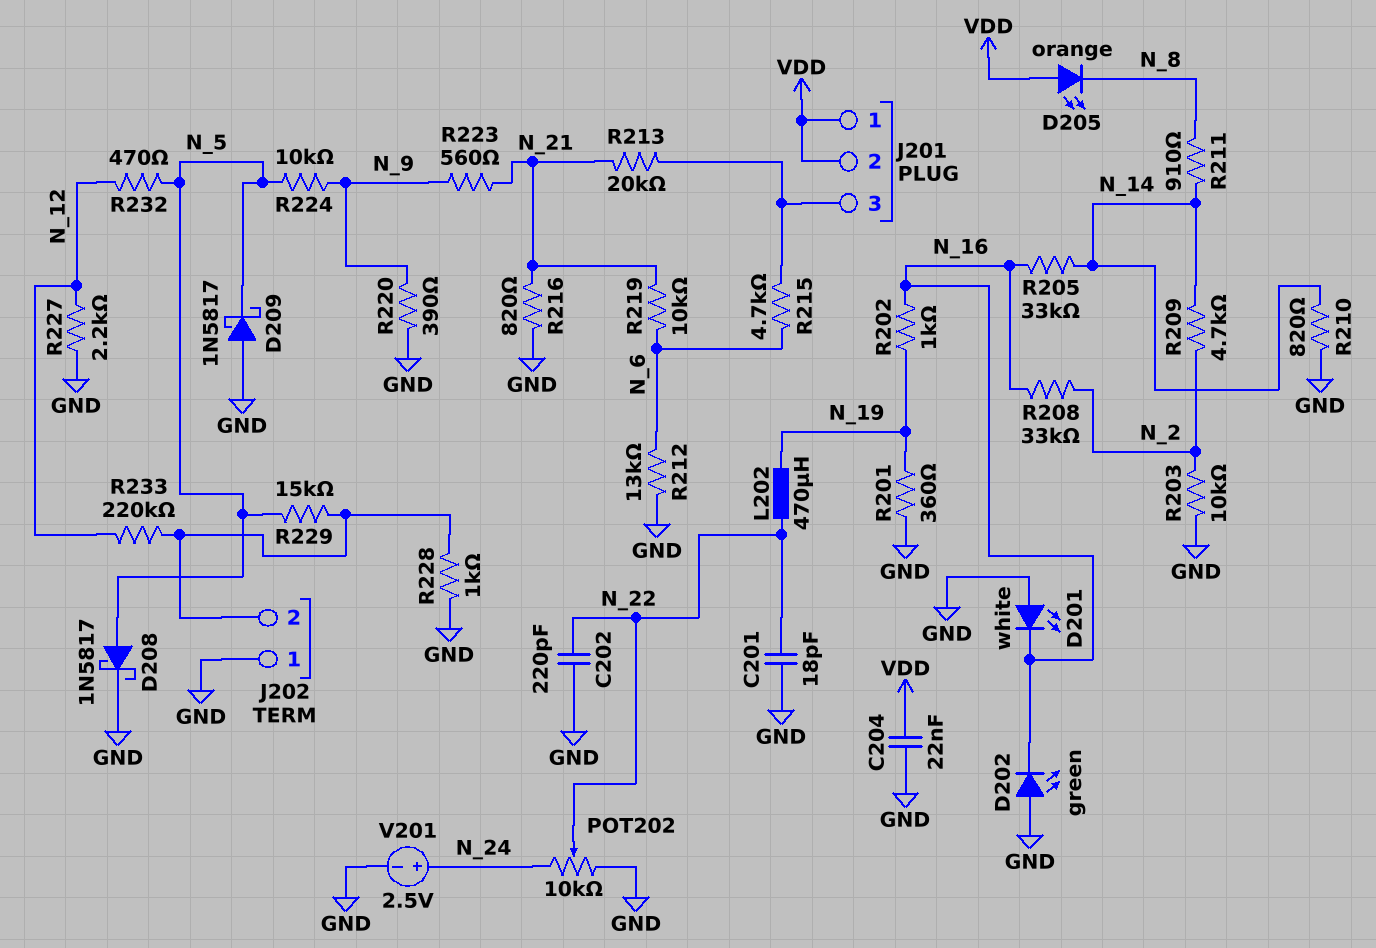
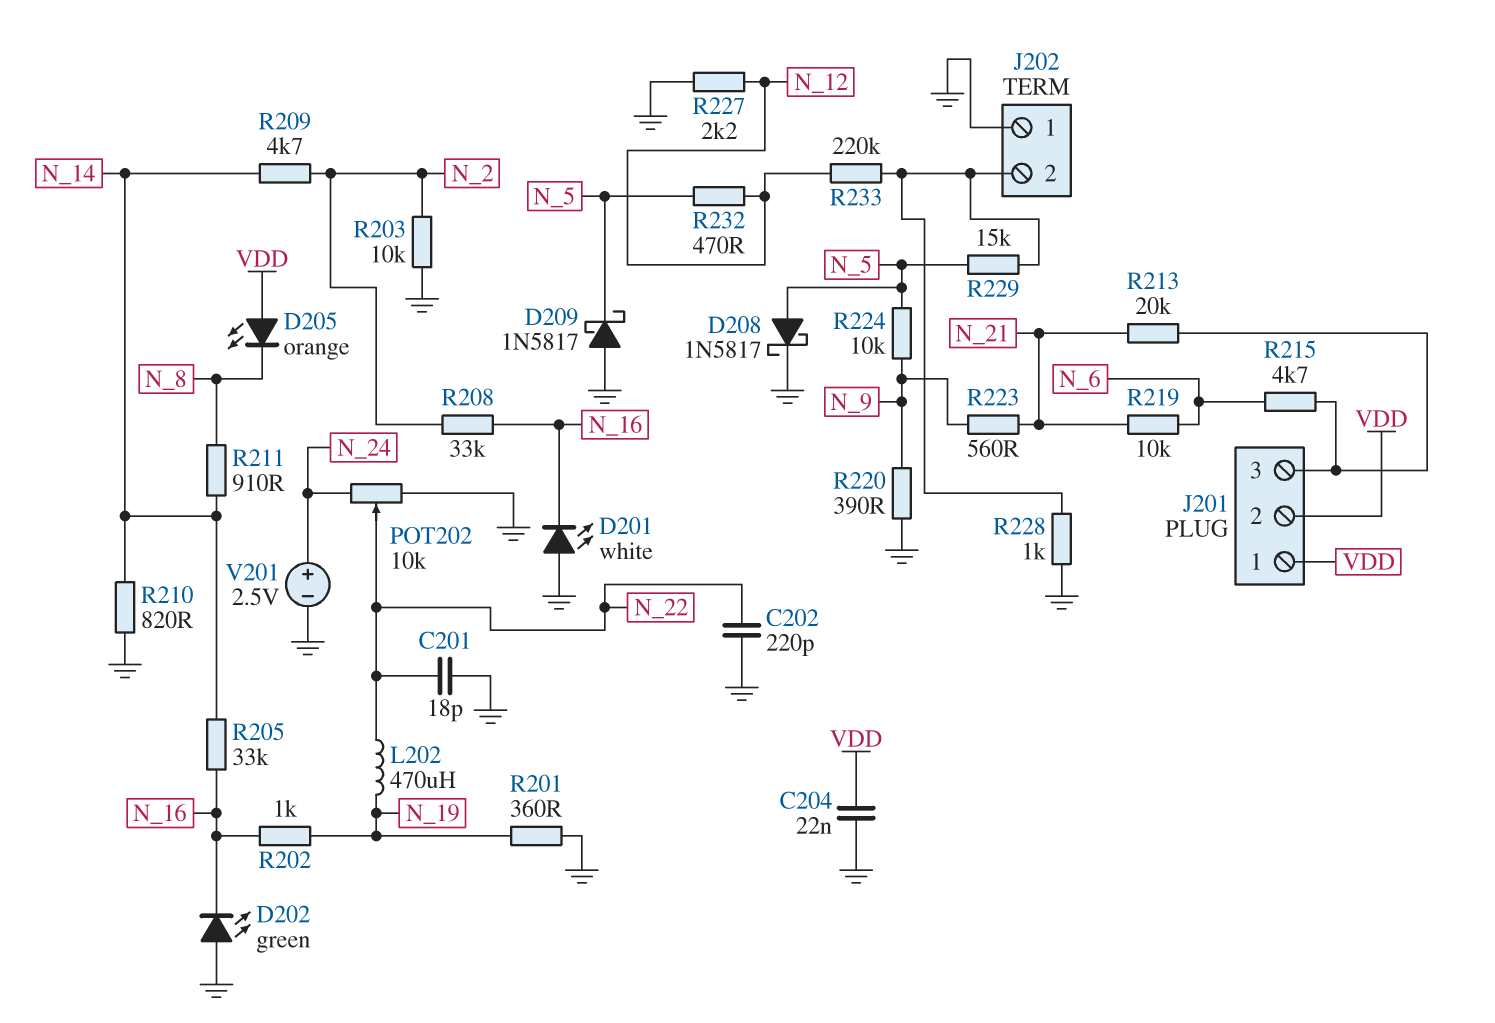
R212: 13k (GND, N_6) -> none
R216: 820 (GND, N_21) -> none

